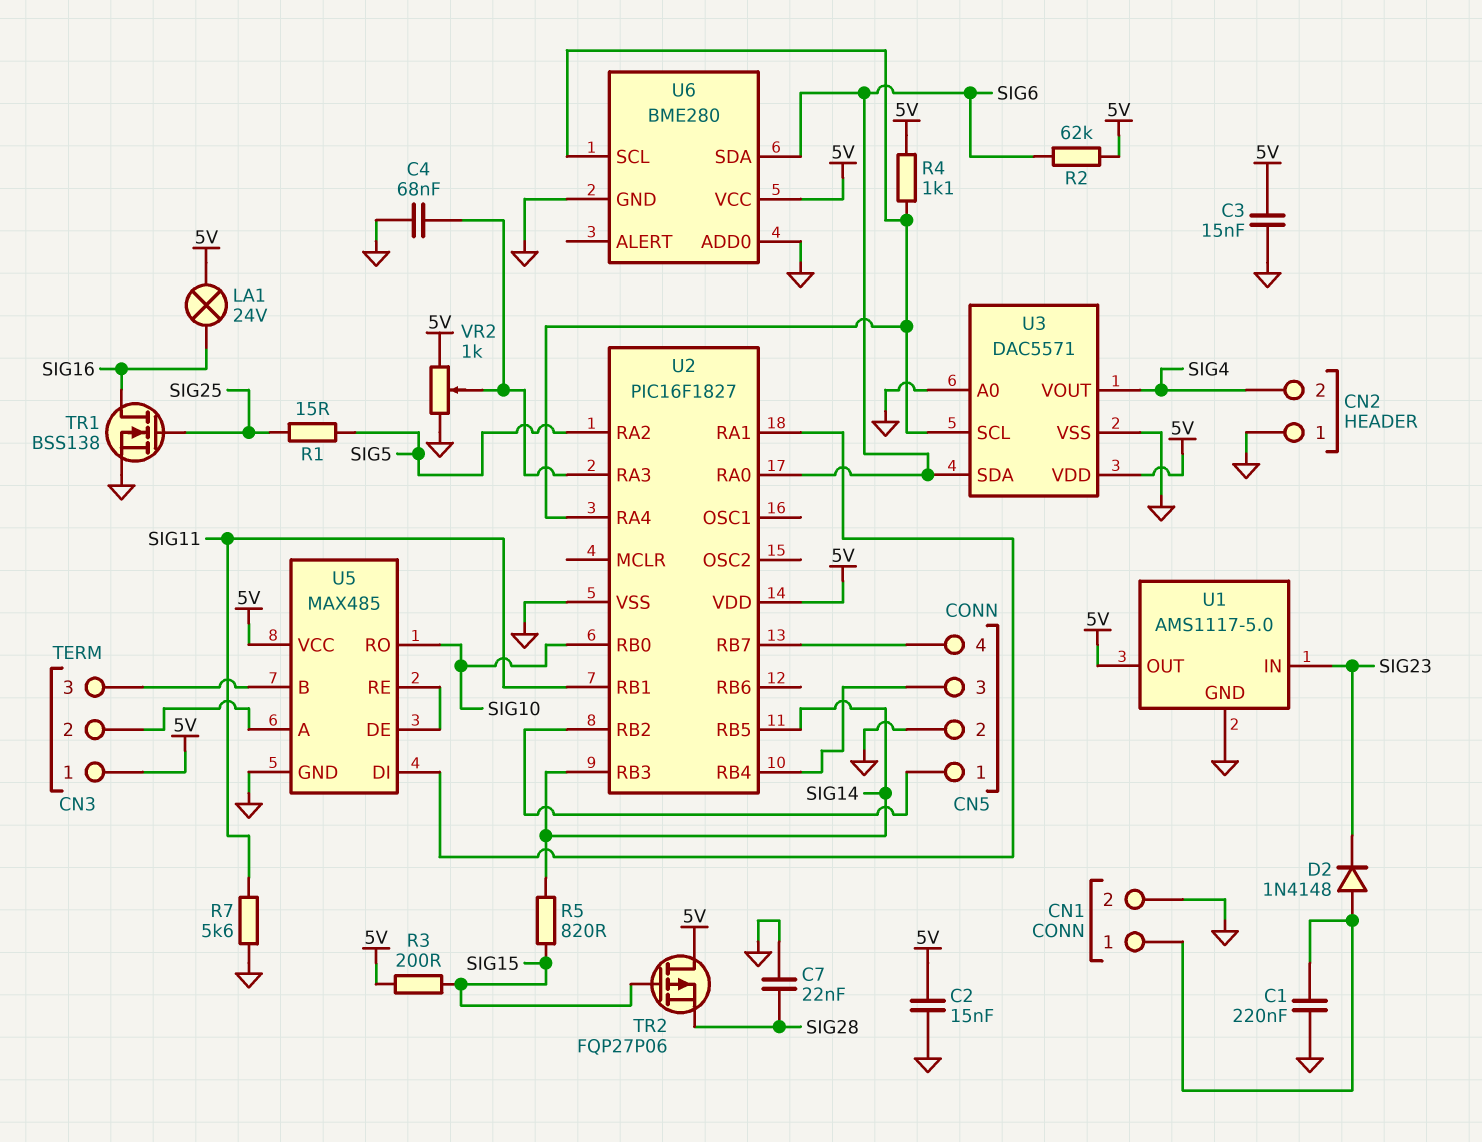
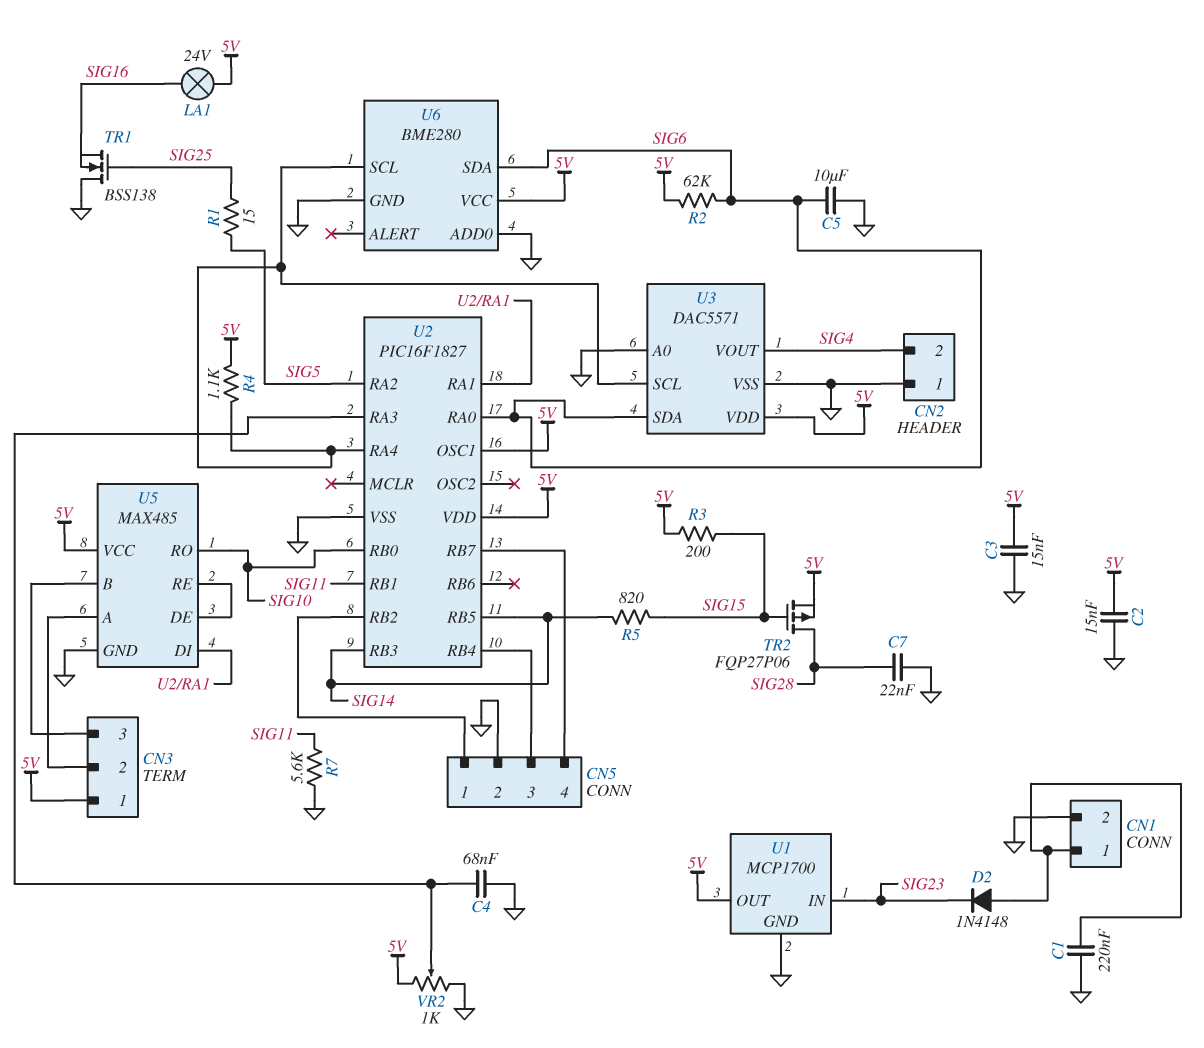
C5: none -> 10uF (GND, SIG6)
TR1: NMOS BSS138 (G SIG25, D SIG16, S GND) -> NMOS BSS138 (G SIG25, D GND, S SIG16)
TR2: PMOS FQP27P06 (G SIG15, D 5V, S SIG28) -> PMOS FQP27P06 (G SIG15, D SIG28, S 5V)
U1: AMS1117-5.0 -> MCP1700
U2 pin OSC1: none -> 5V

